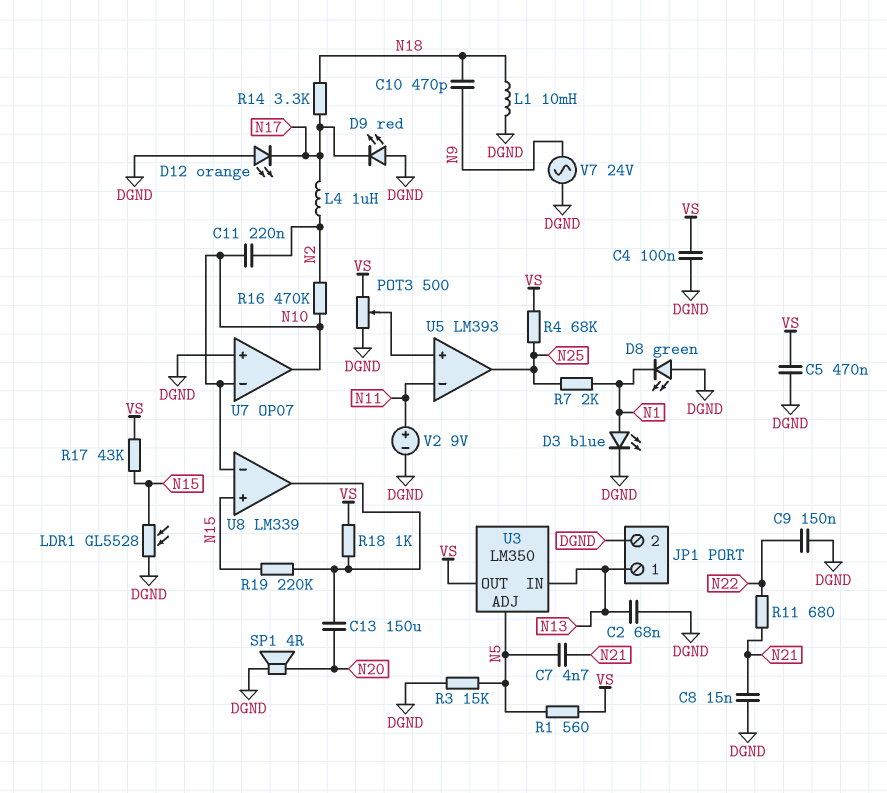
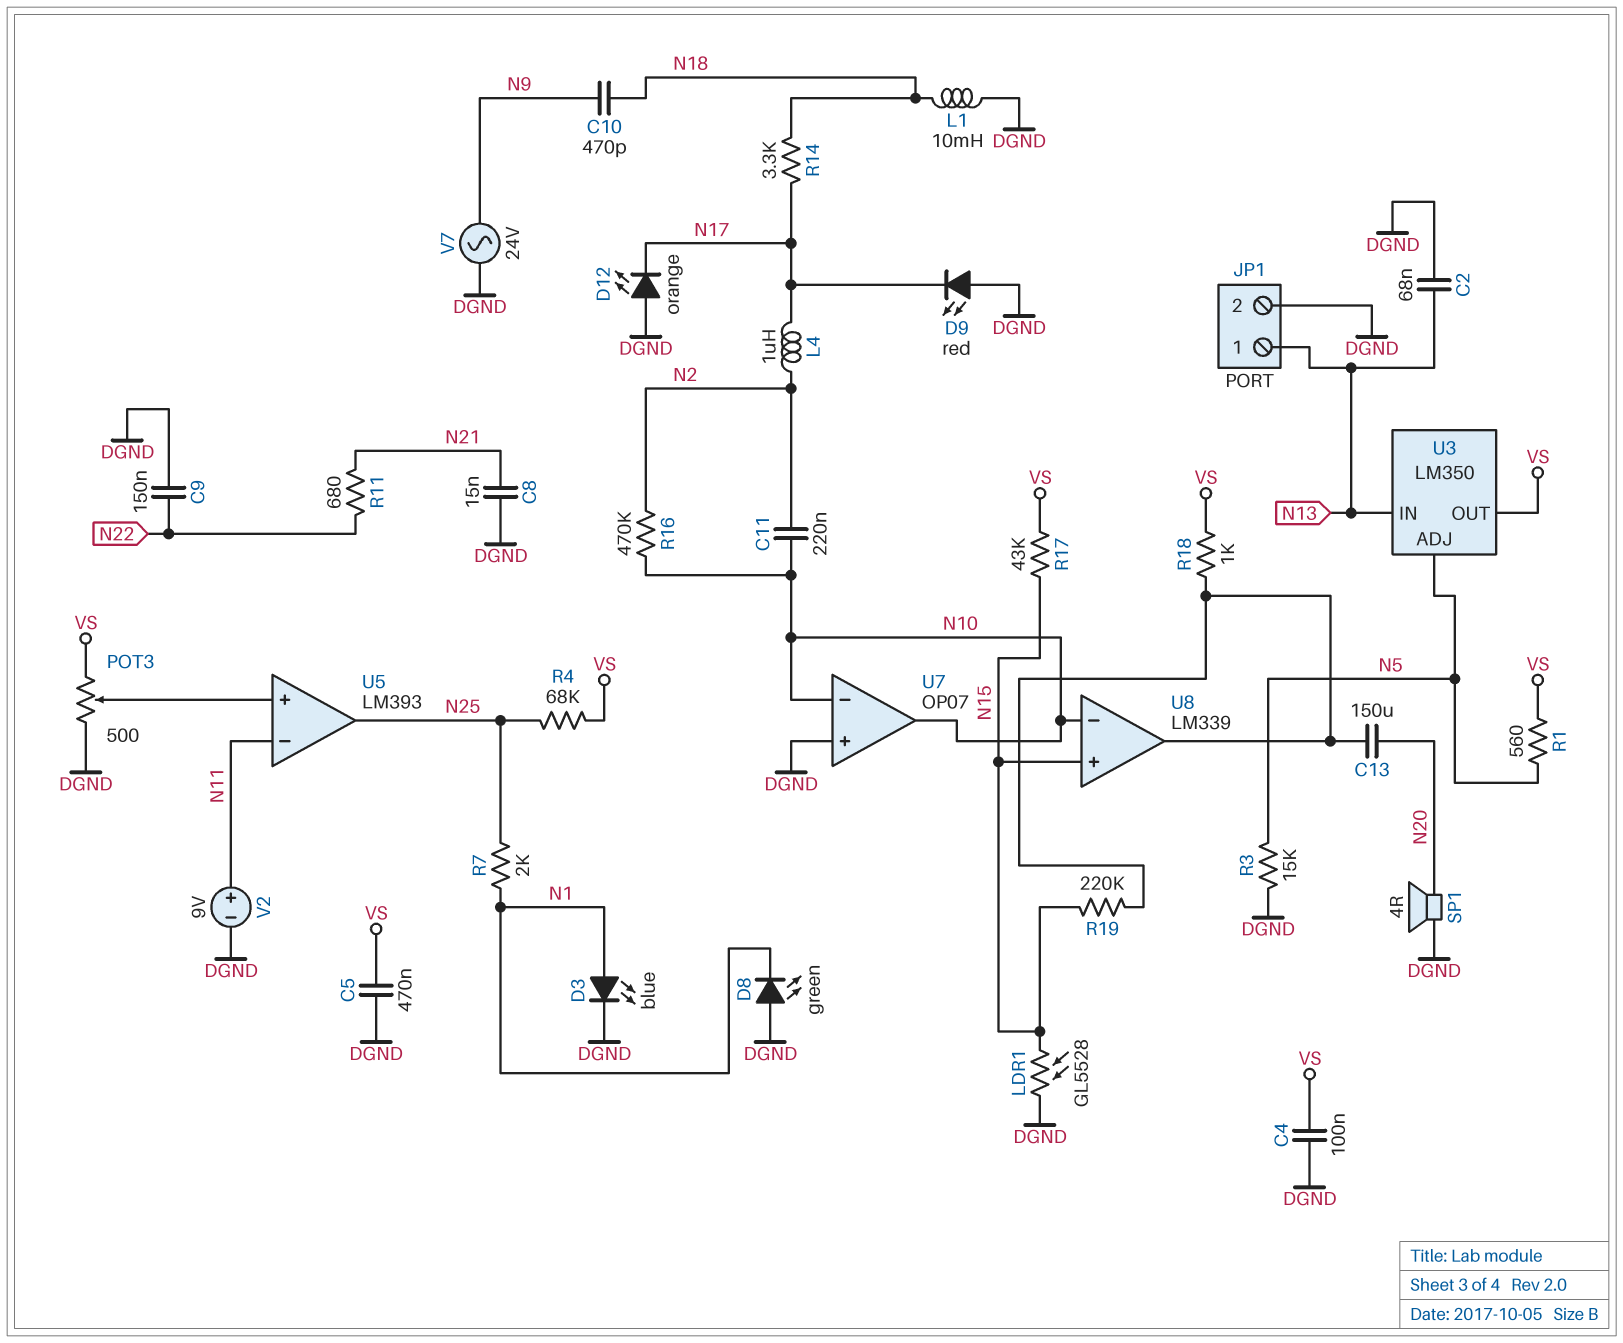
C7: 4.7nF (N5, N21) -> none

